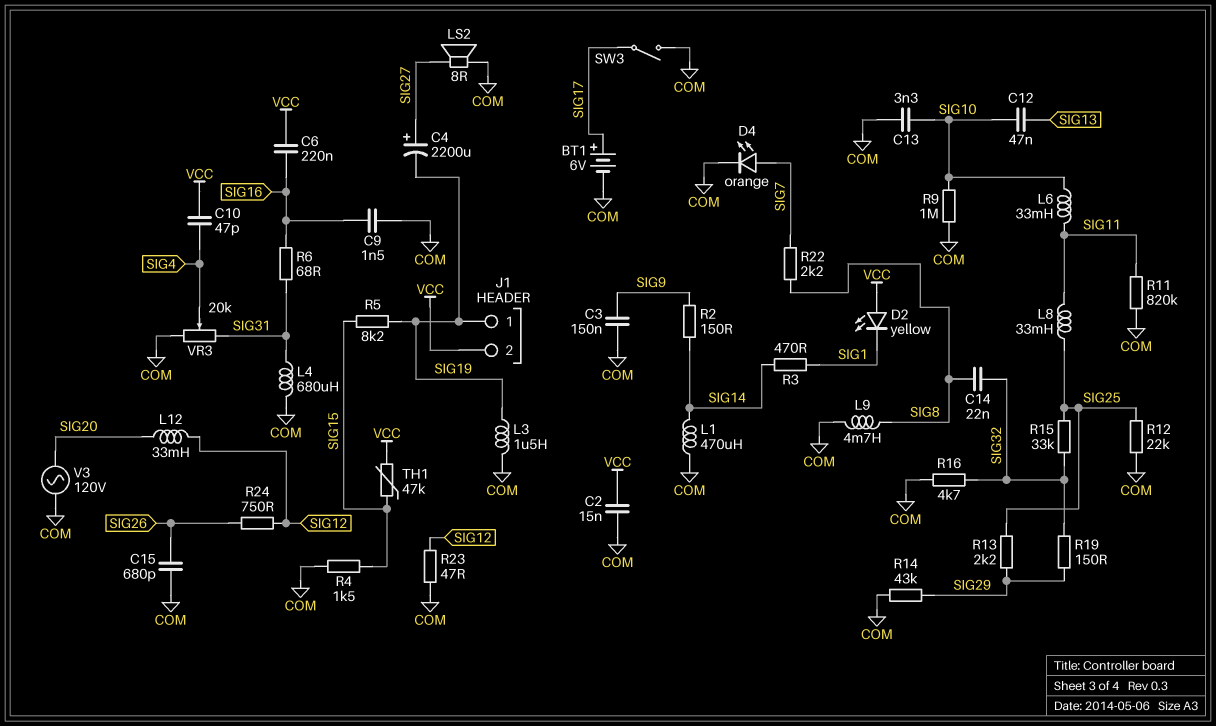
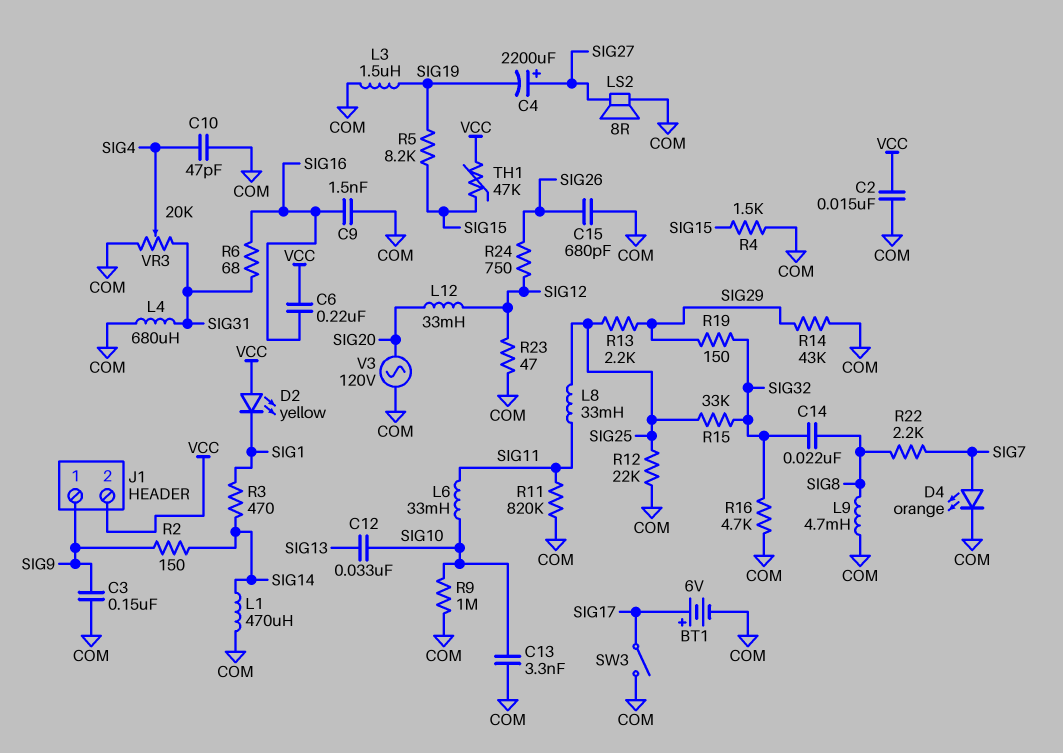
C10: 47pF (SIG4, VCC) -> 47pF (COM, SIG4)
C12: 47nF (SIG10, SIG13) -> 33nF (SIG10, SIG13)
J1 pin 1: SIG19 -> SIG9

